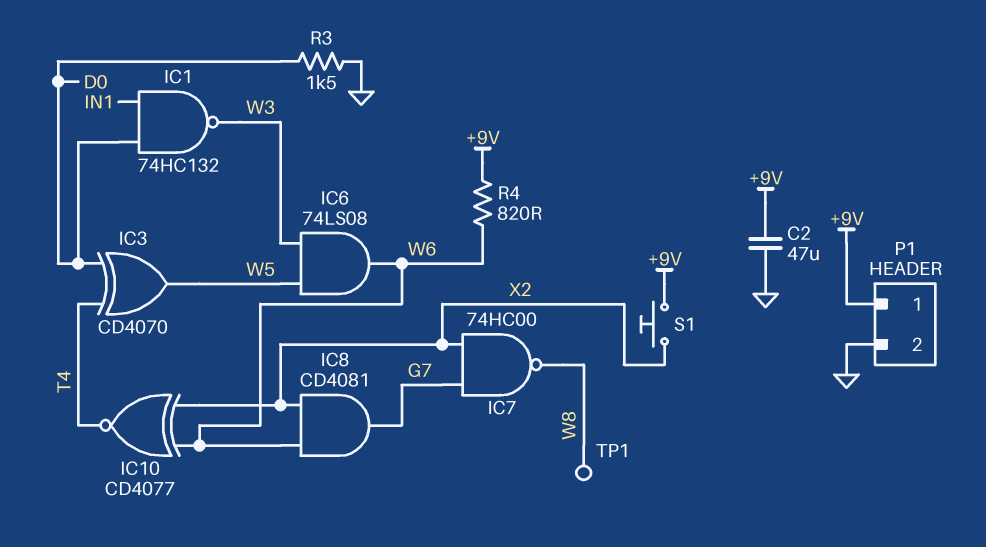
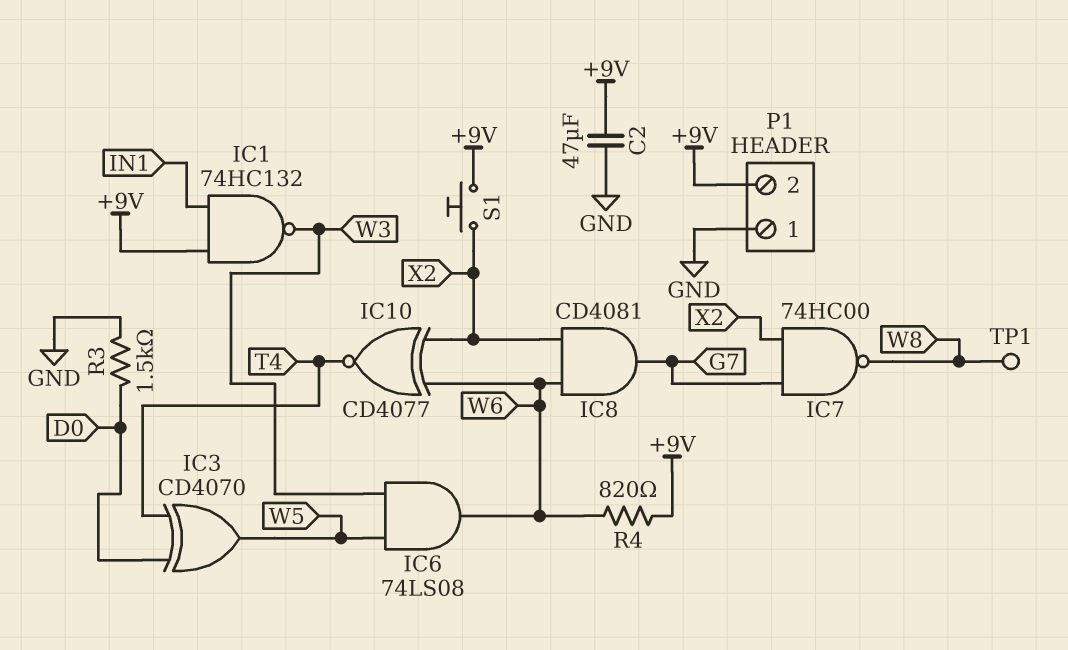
IC1: NAND 74HC132 (in D0, in IN1, out W3) -> NAND 74HC132 (in +9V, in IN1, out W3)
P1 pin 1: +9V -> GND
P1 pin 2: GND -> +9V

